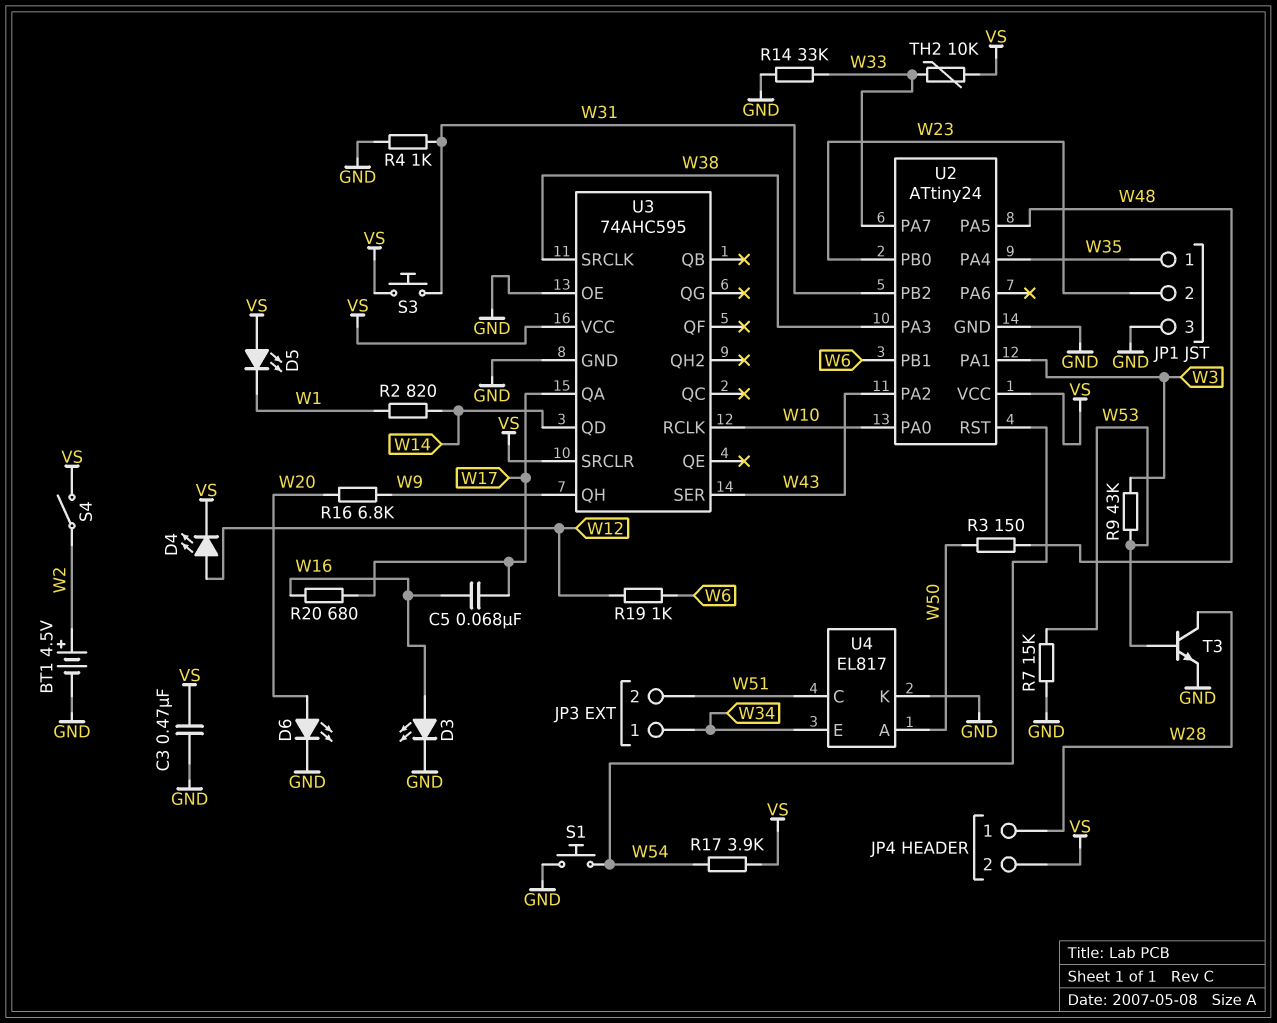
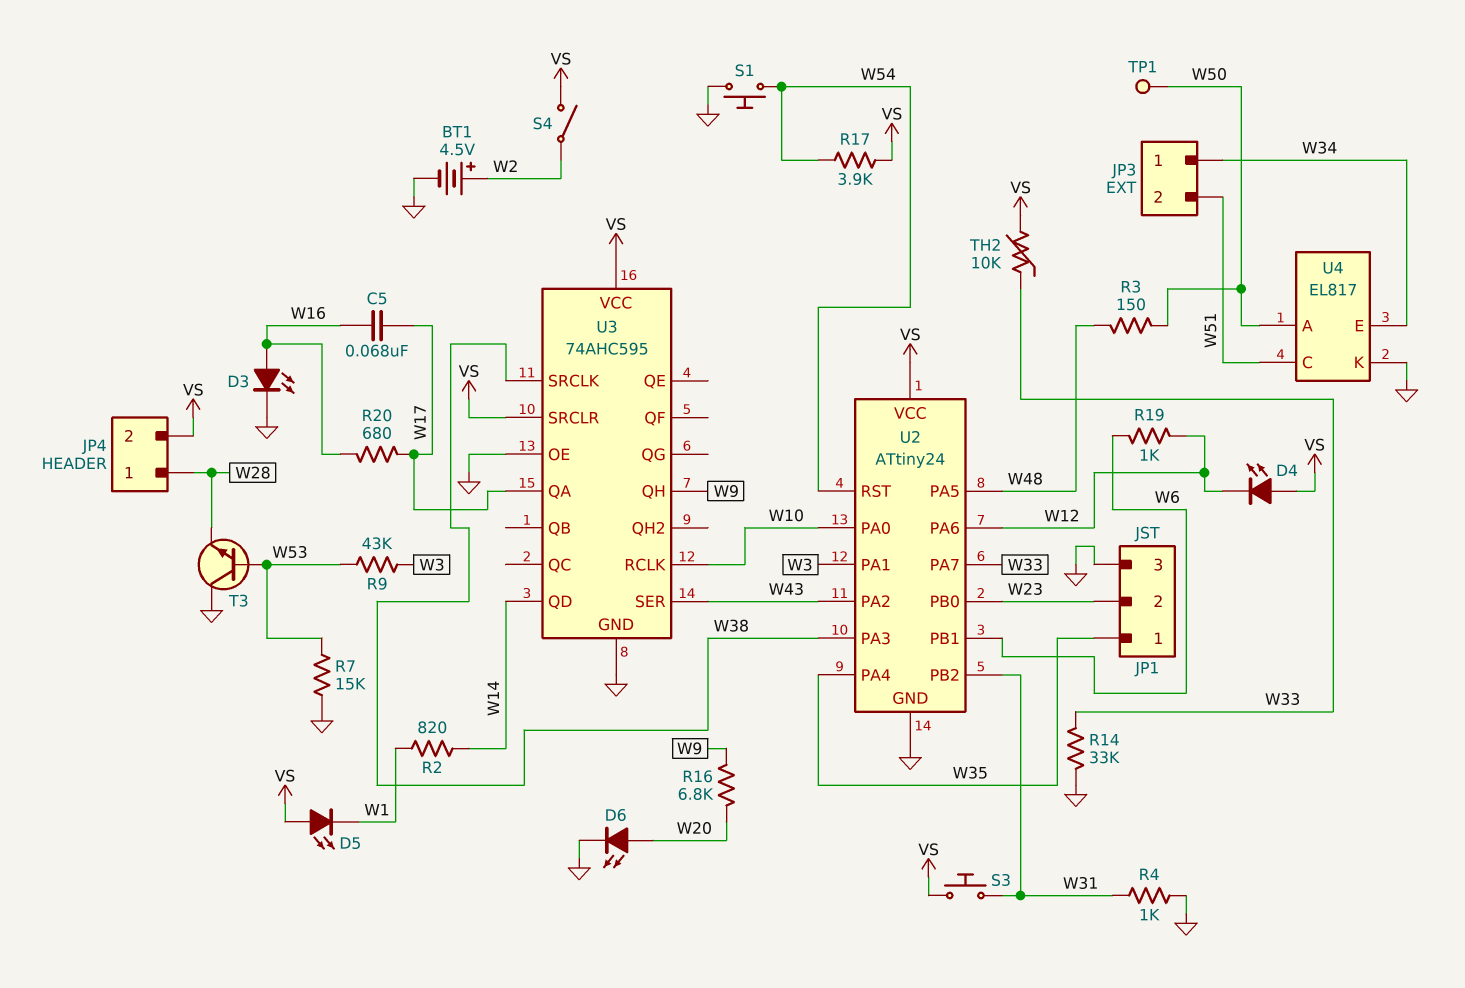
C3: 470nF (GND, VS) -> none
D4: LED (A W12, K VS) -> LED (A VS, K W12)
T3: NPN (B W53, C W28, E GND) -> NPN (B W53, C GND, E W28)
TP1: none -> test point (W50)
U2 pin PA6: none -> W12

